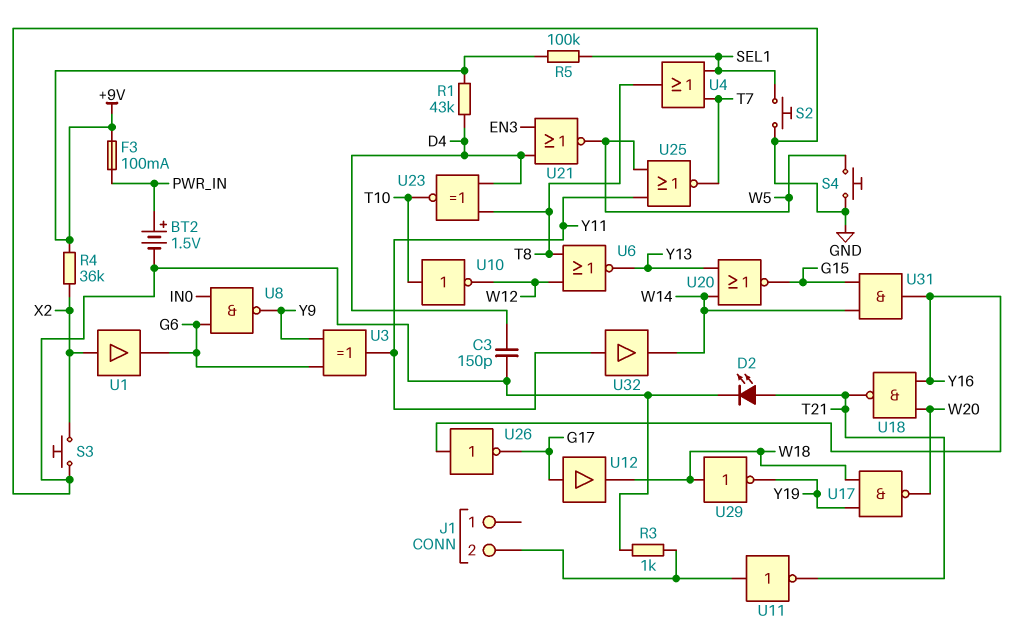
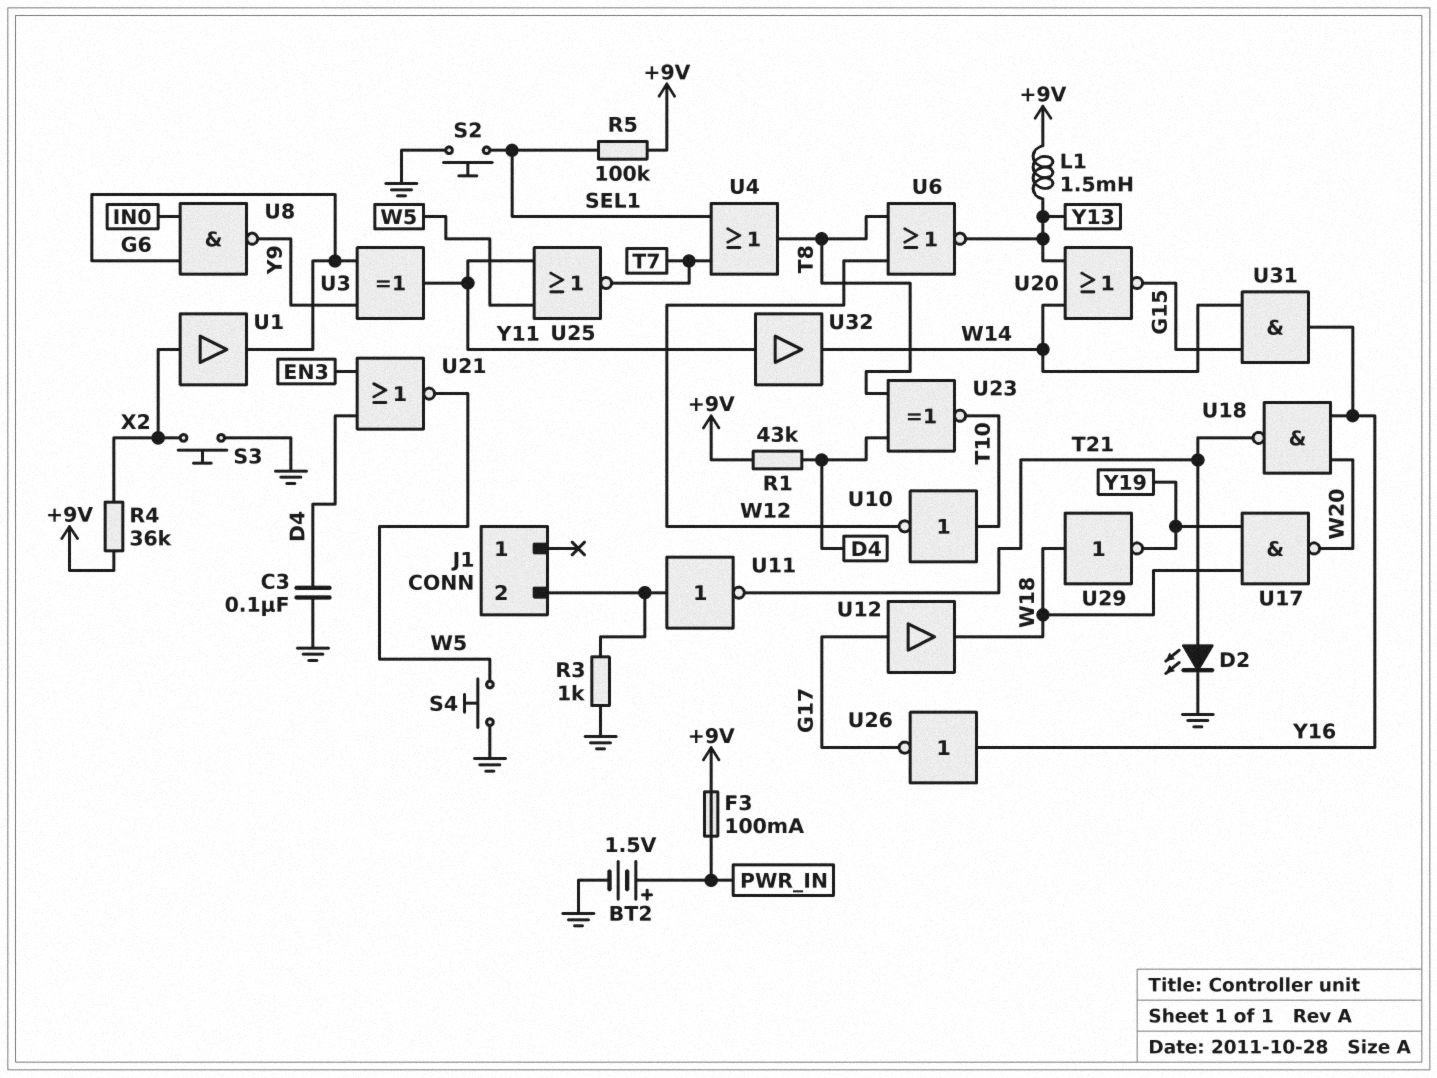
C3: 150pF (D4, GND) -> 100nF (D4, GND)
L1: none -> 1.5mH (+9V, Y13)

